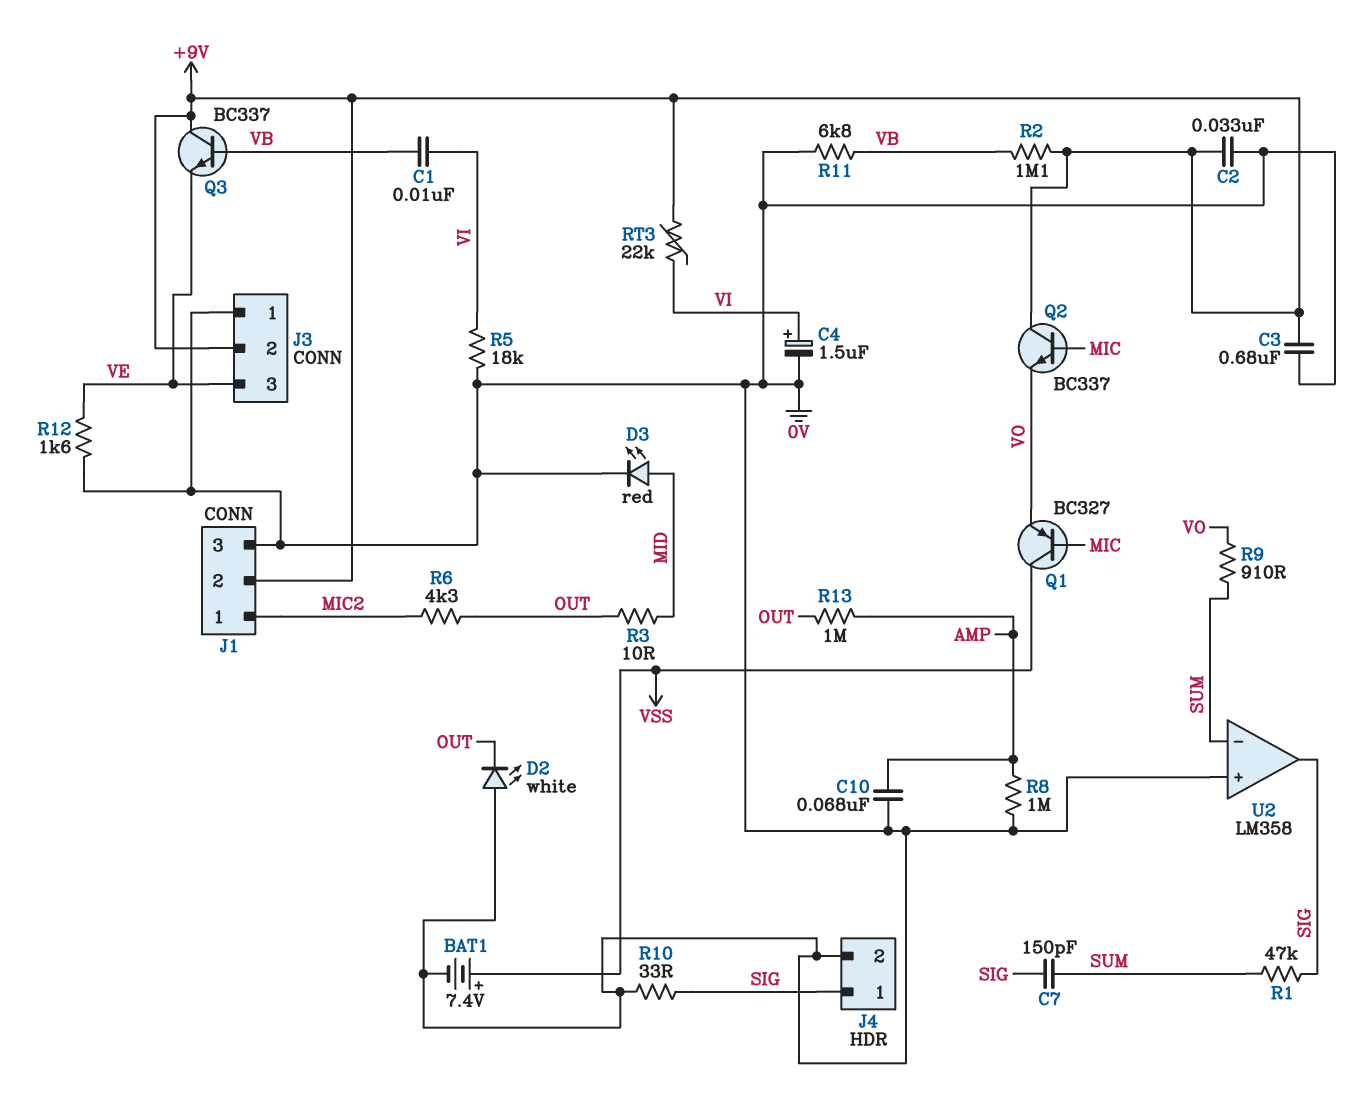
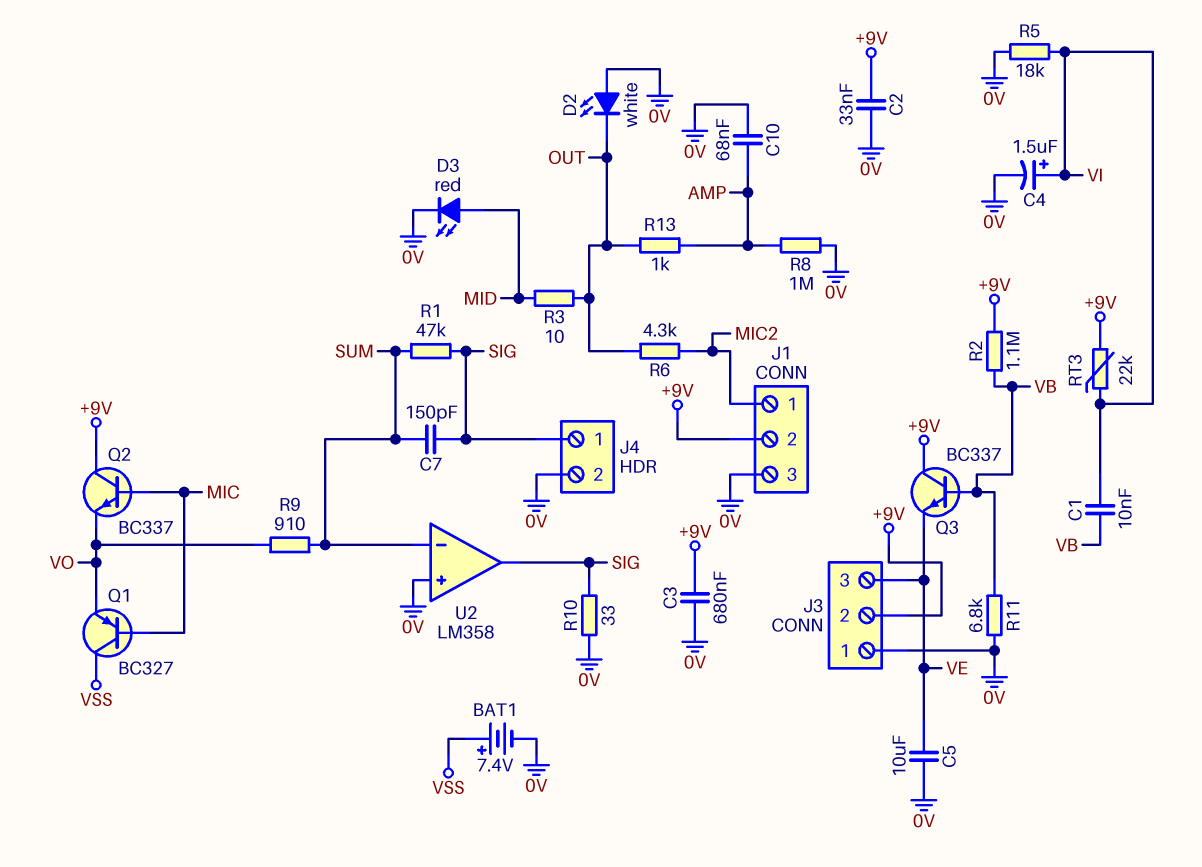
C5: none -> 10uF (0V, VE)
R12: 1.6k (0V, VE) -> none
R13: 1M (AMP, OUT) -> 1k (AMP, OUT)

